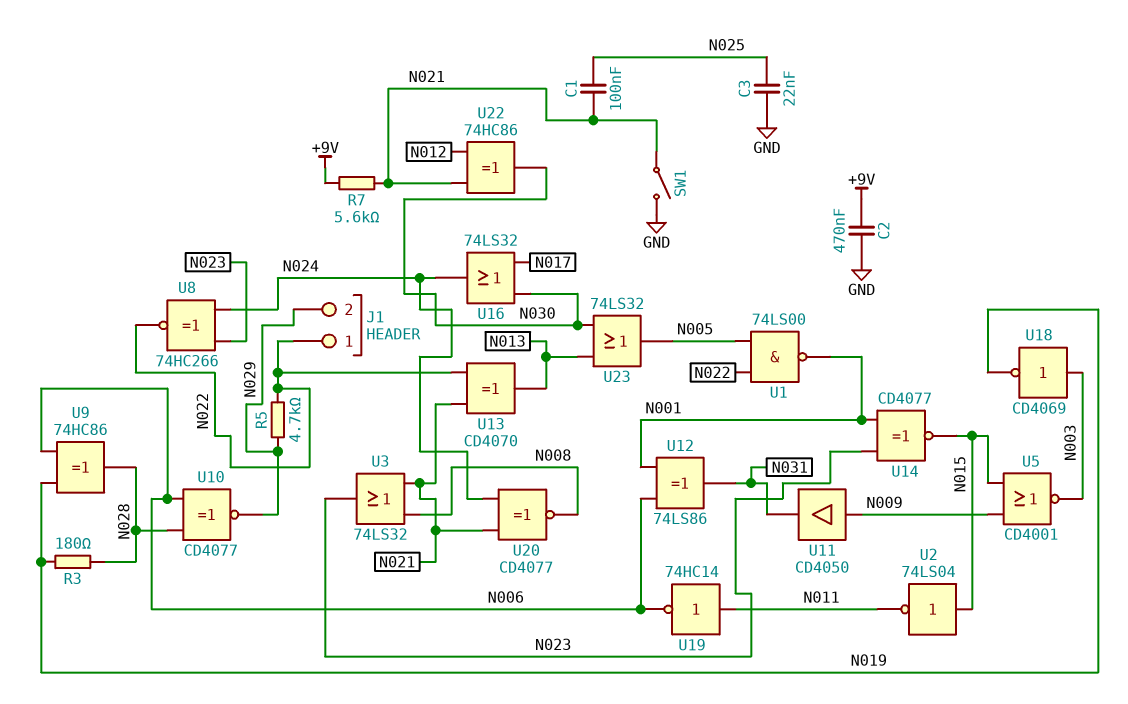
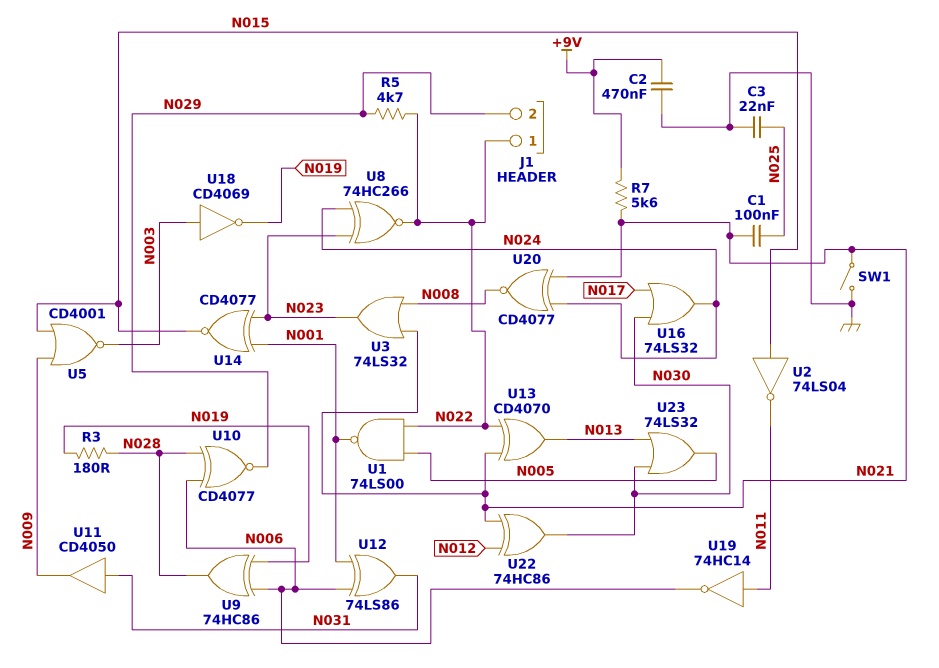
U11: buffer CD4050 (in N009, out N031) -> buffer CD4050 (in N031, out N009)

